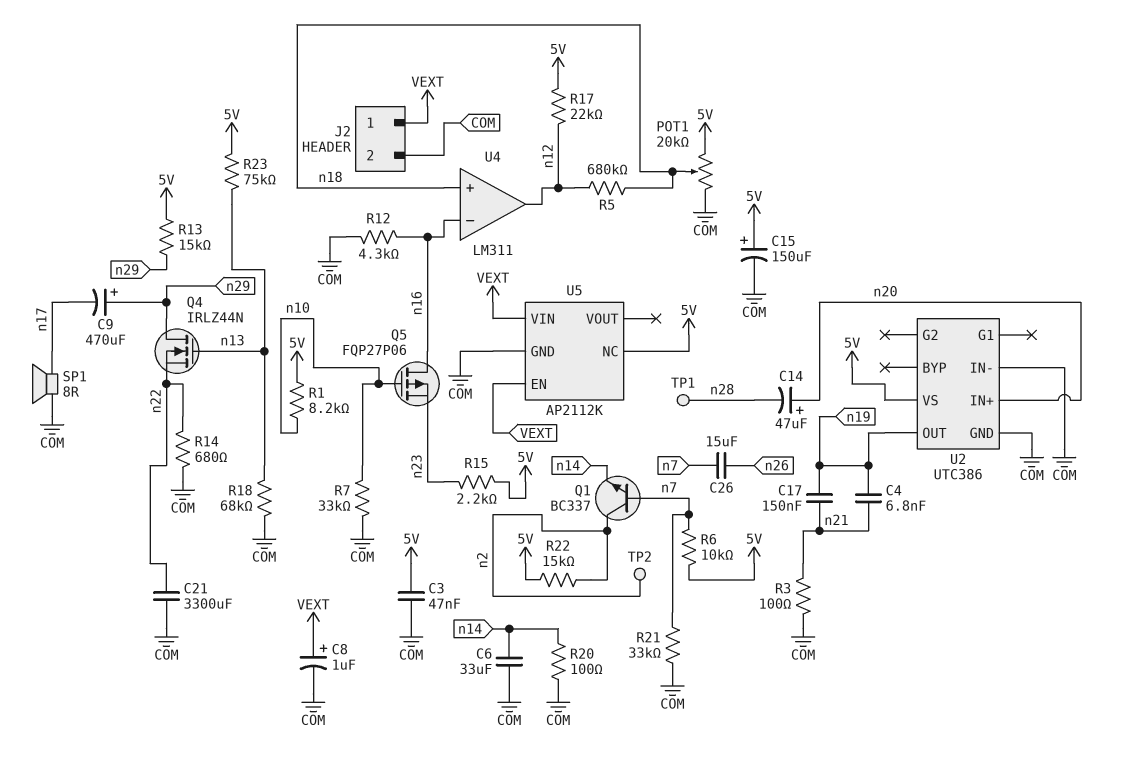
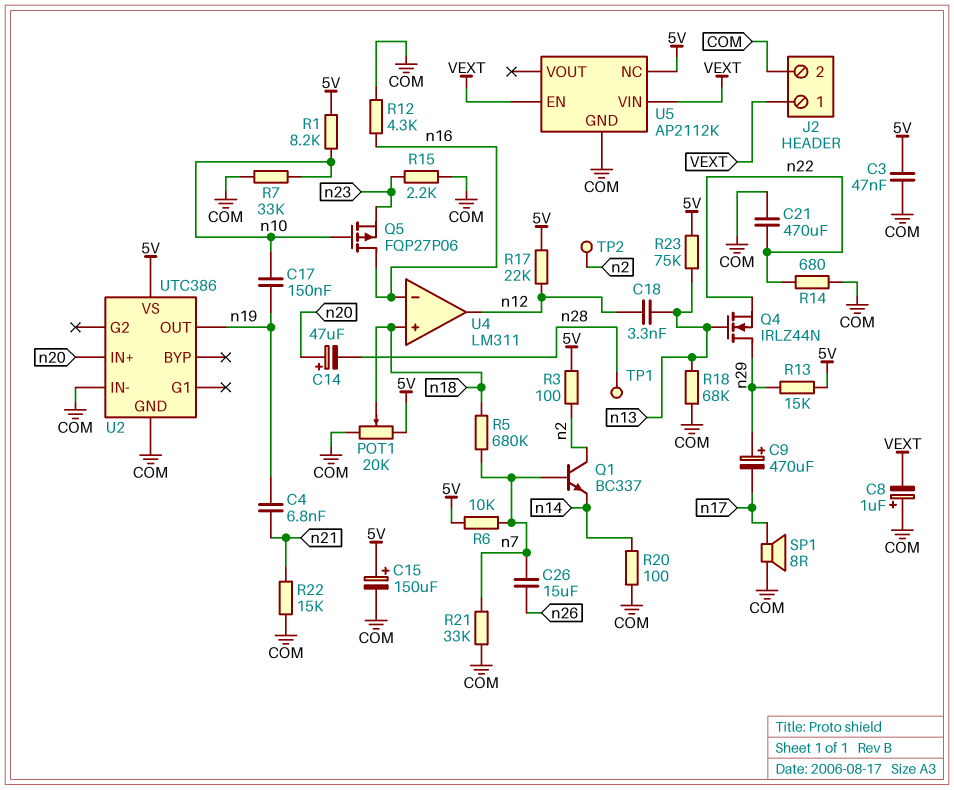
C6: 33uF (COM, n14) -> none
C8: 1uF (plus VEXT, minus COM) -> 1uF (plus COM, minus VEXT)
C17: 150nF (n19, n21) -> 150nF (n10, n19)
C18: none -> 3.3nF (n12, n13)
C21: 3300uF (COM, n22) -> 470uF (COM, n22)
R3: 100 (COM, n21) -> 100 (5V, n2)
R5: 680k (n12, n18) -> 680k (n7, n18)
R15: 2.2k (5V, n23) -> 2.2k (COM, n23)
R22: 15k (5V, n2) -> 15k (COM, n21)

